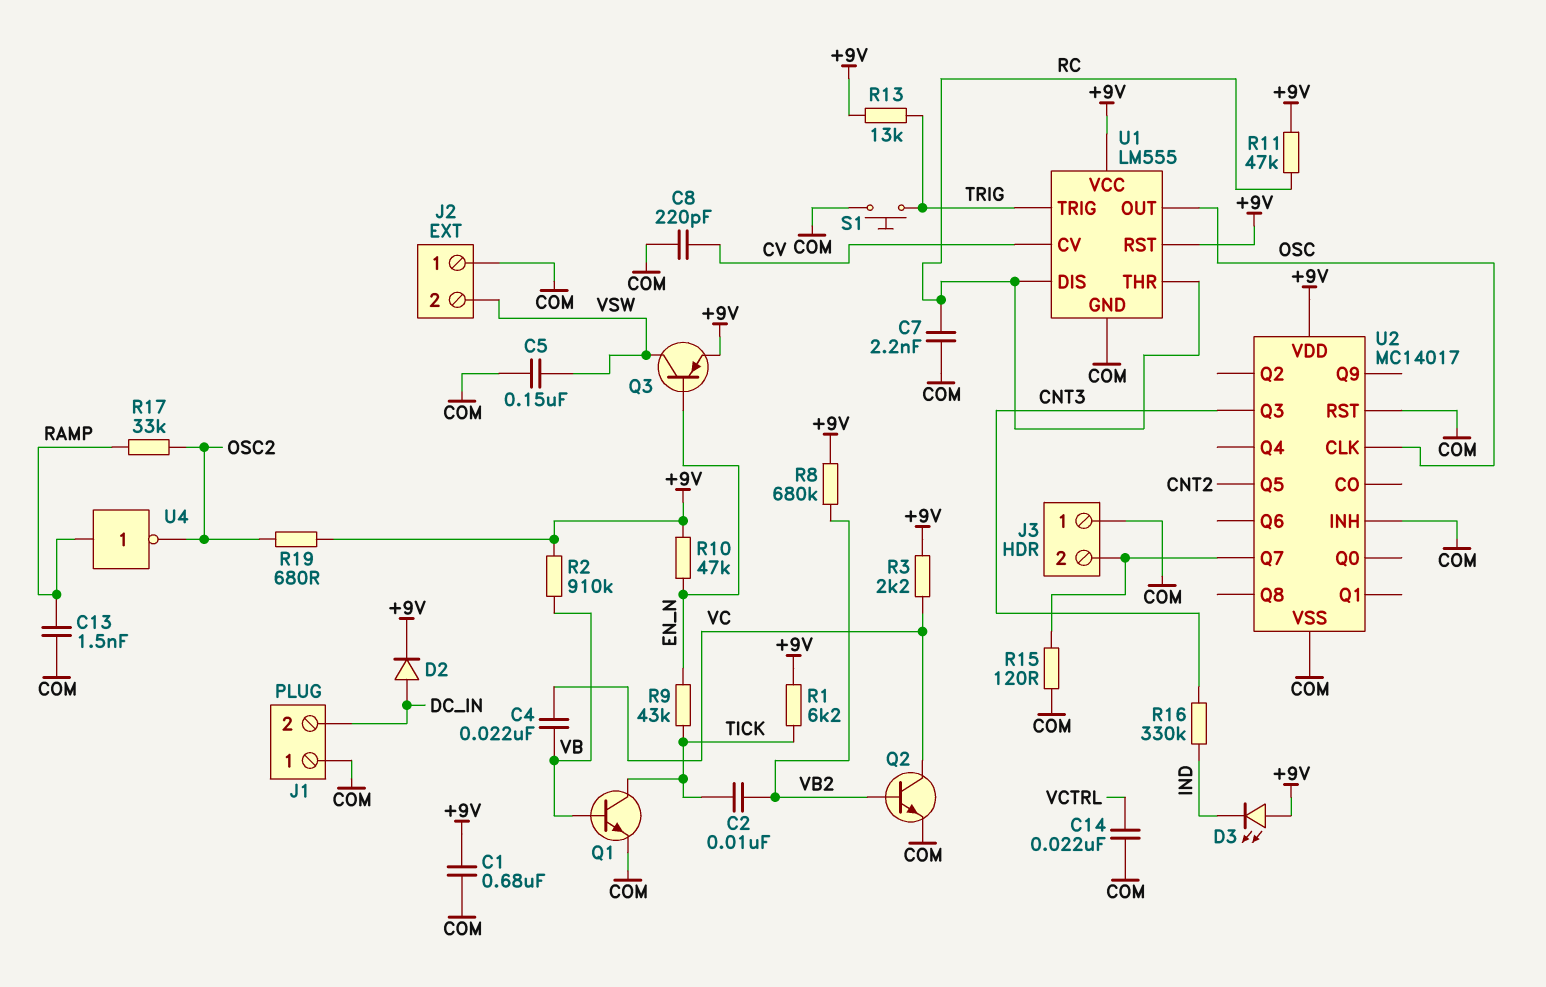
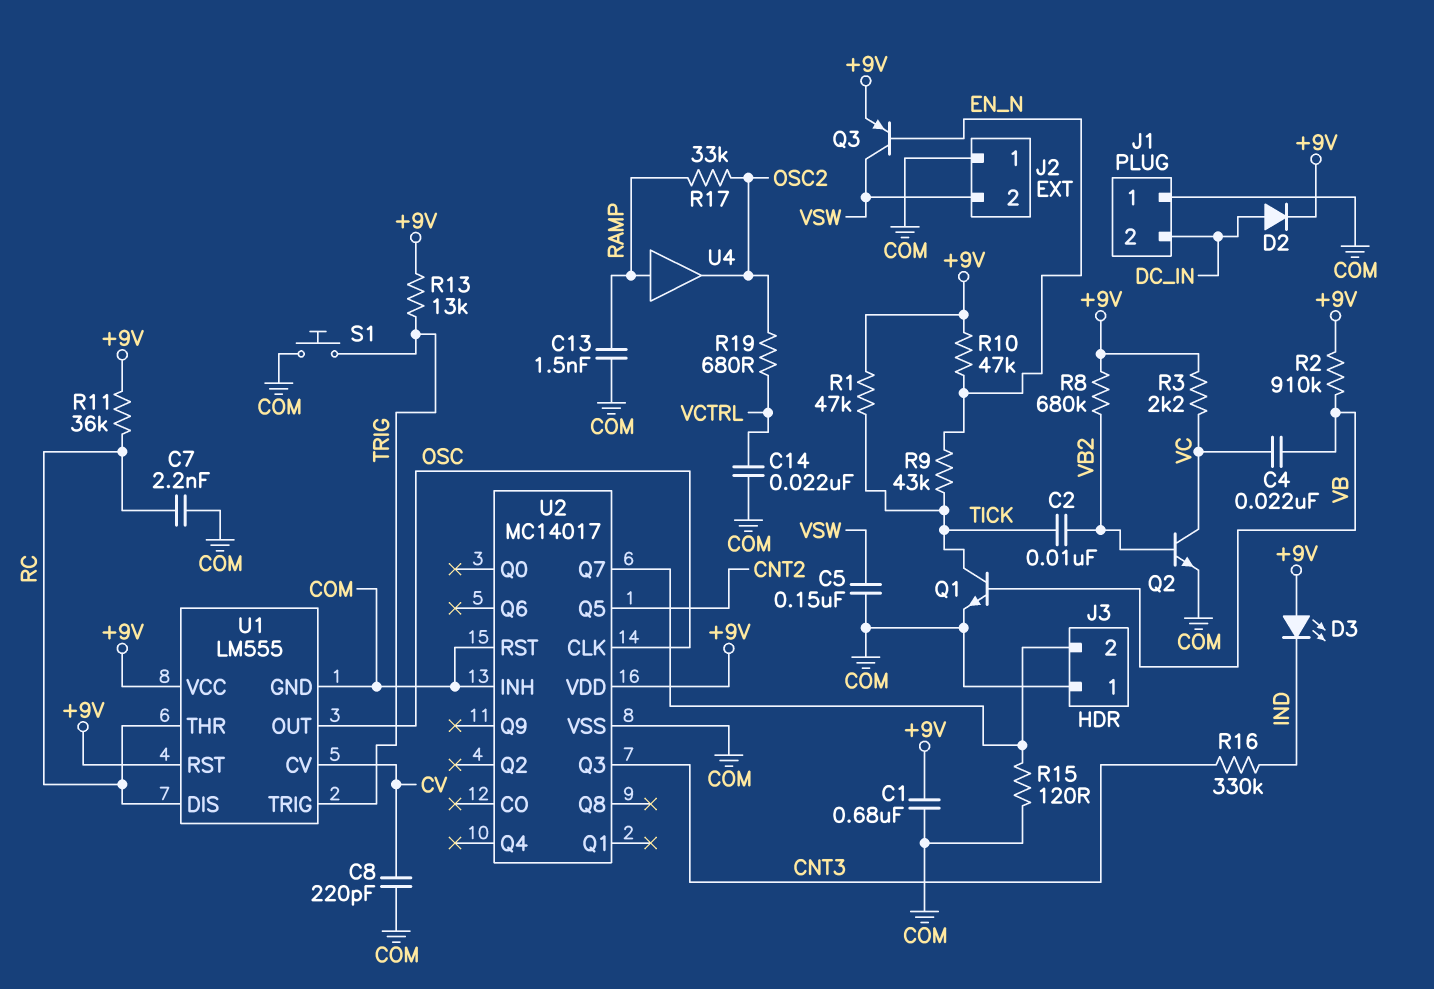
R1: 6.2k (+9V, TICK) -> 47k (+9V, TICK)
R11: 47k (+9V, RC) -> 36k (+9V, RC)
R19: 680 (+9V, OSC2) -> 680 (OSC2, VCTRL)
U4: NOT (in RAMP, out OSC2) -> buffer (in RAMP, out OSC2)

